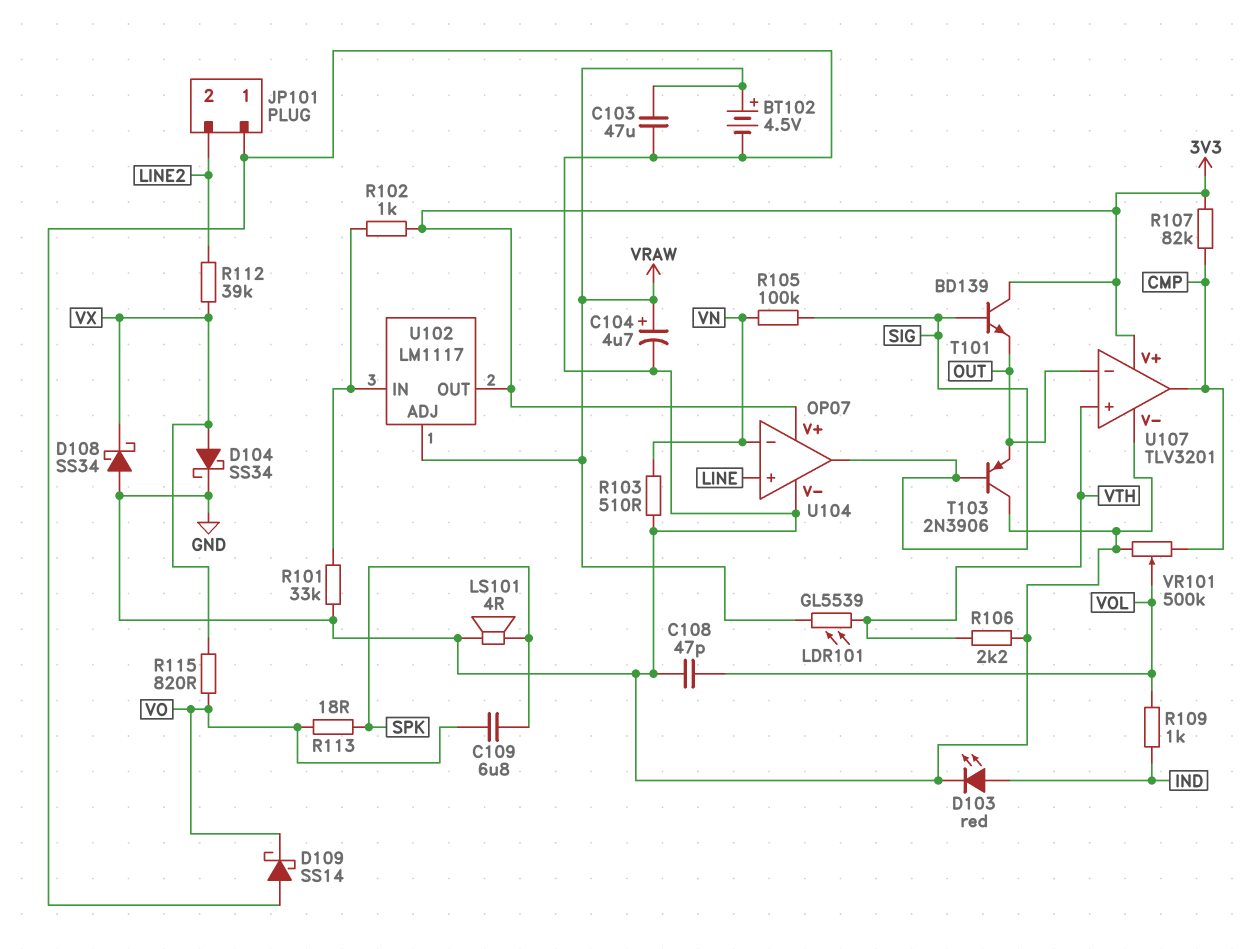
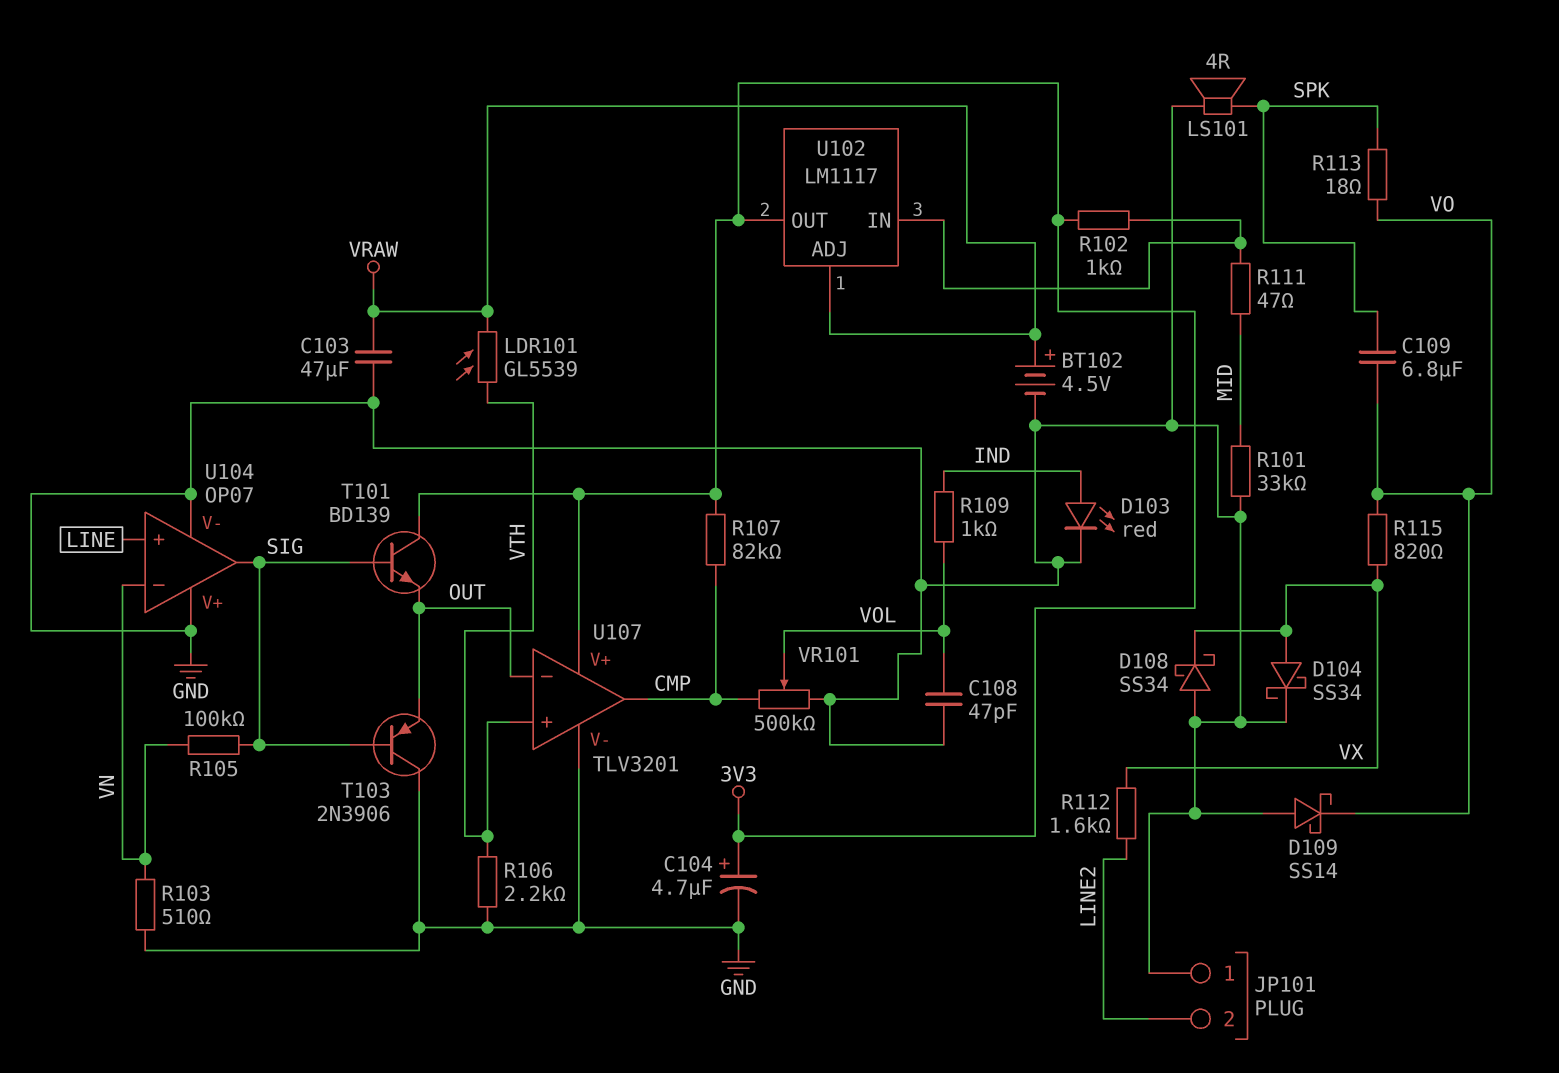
C104: 4.7uF (plus VRAW, minus GND) -> 4.7uF (plus 3V3, minus GND)
R101: 33k (GND, U102/IN) -> 33k (GND, MID)
R111: none -> 47 (MID, U102/IN)
R112: 39k (LINE2, VX) -> 1.6k (LINE2, VX)
U104 pin V+: 3V3 -> GND

